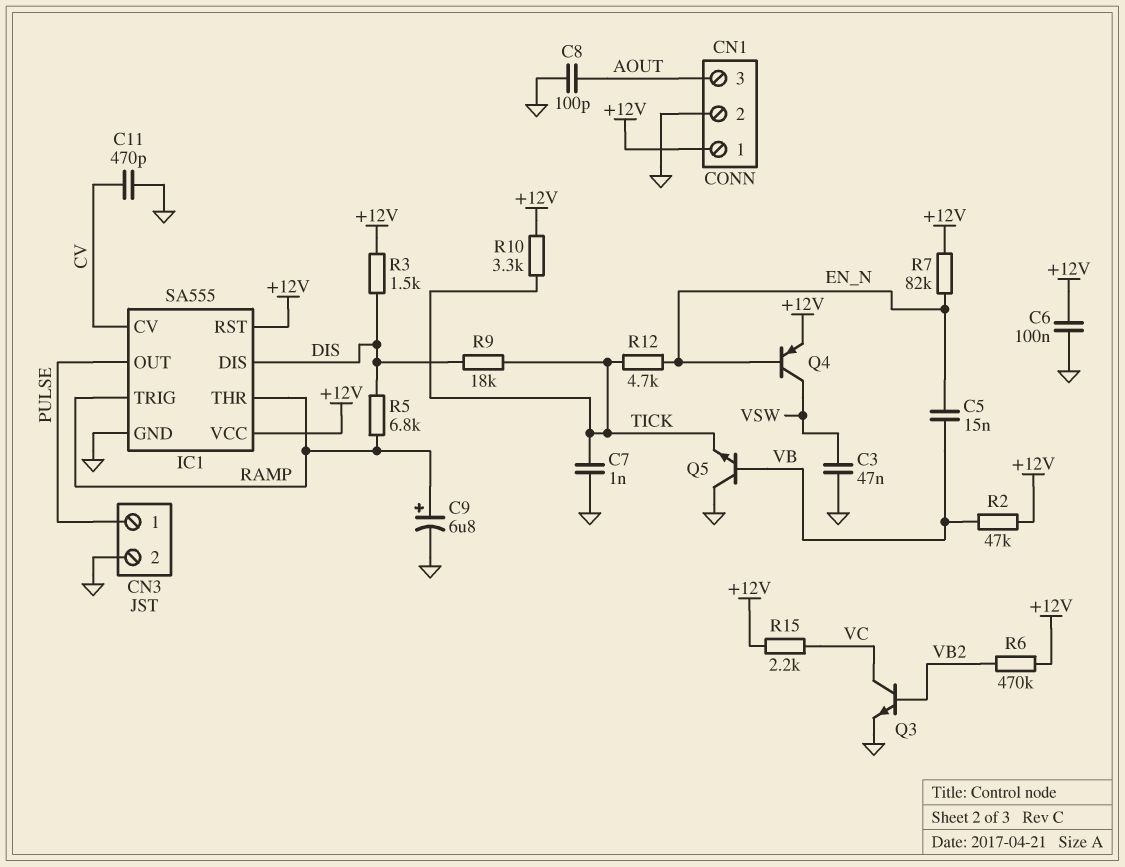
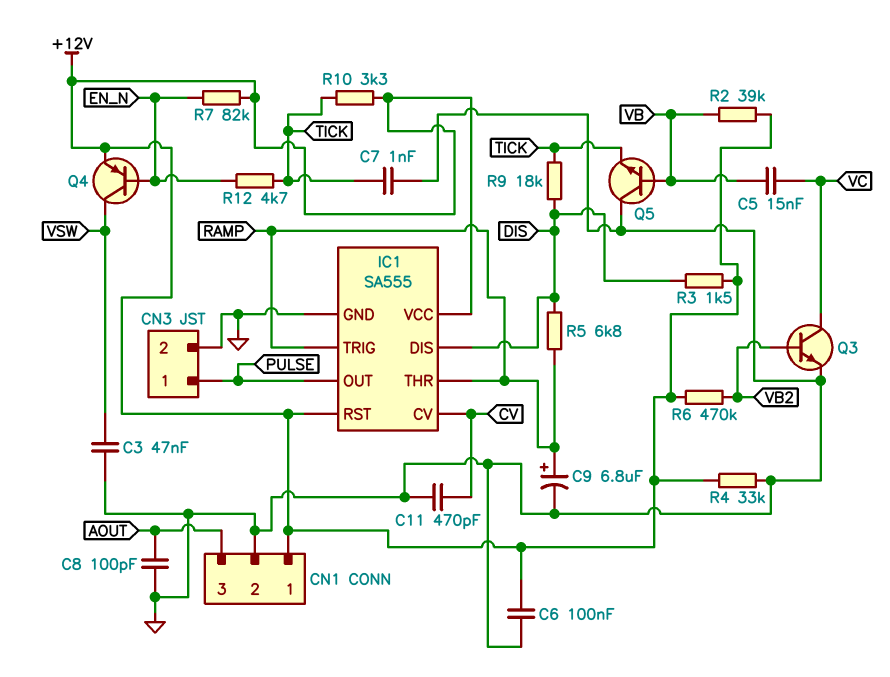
C5: 15nF (EN_N, VB) -> 15nF (VB, VC)
R2: 47k (+12V, VB) -> 39k (+12V, VB)
R4: none -> 33k (+12V, GND)
R15: 2.2k (+12V, VC) -> none

